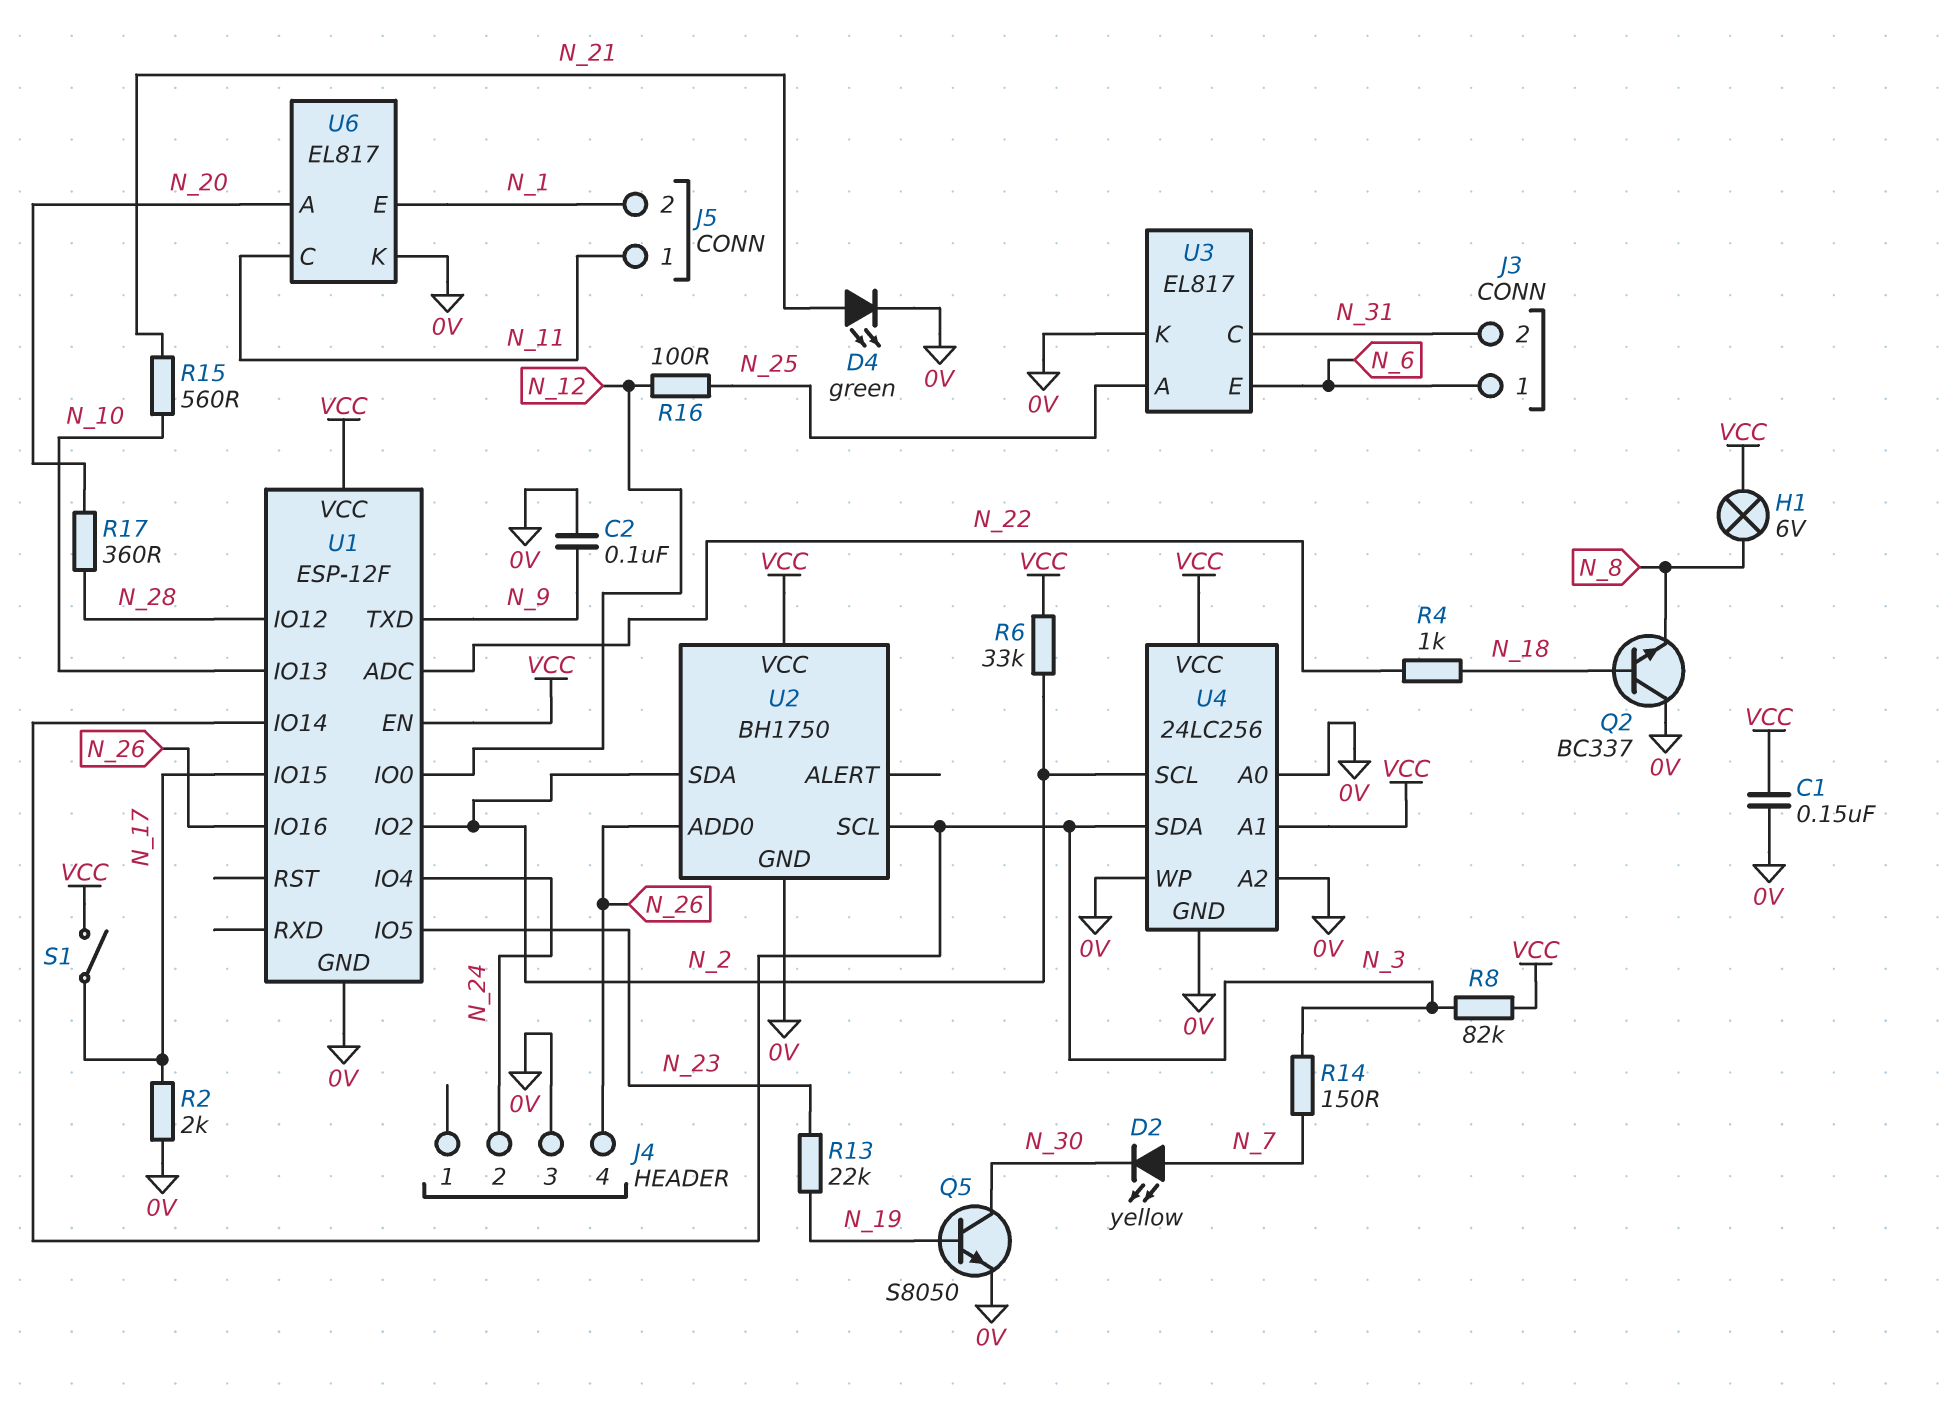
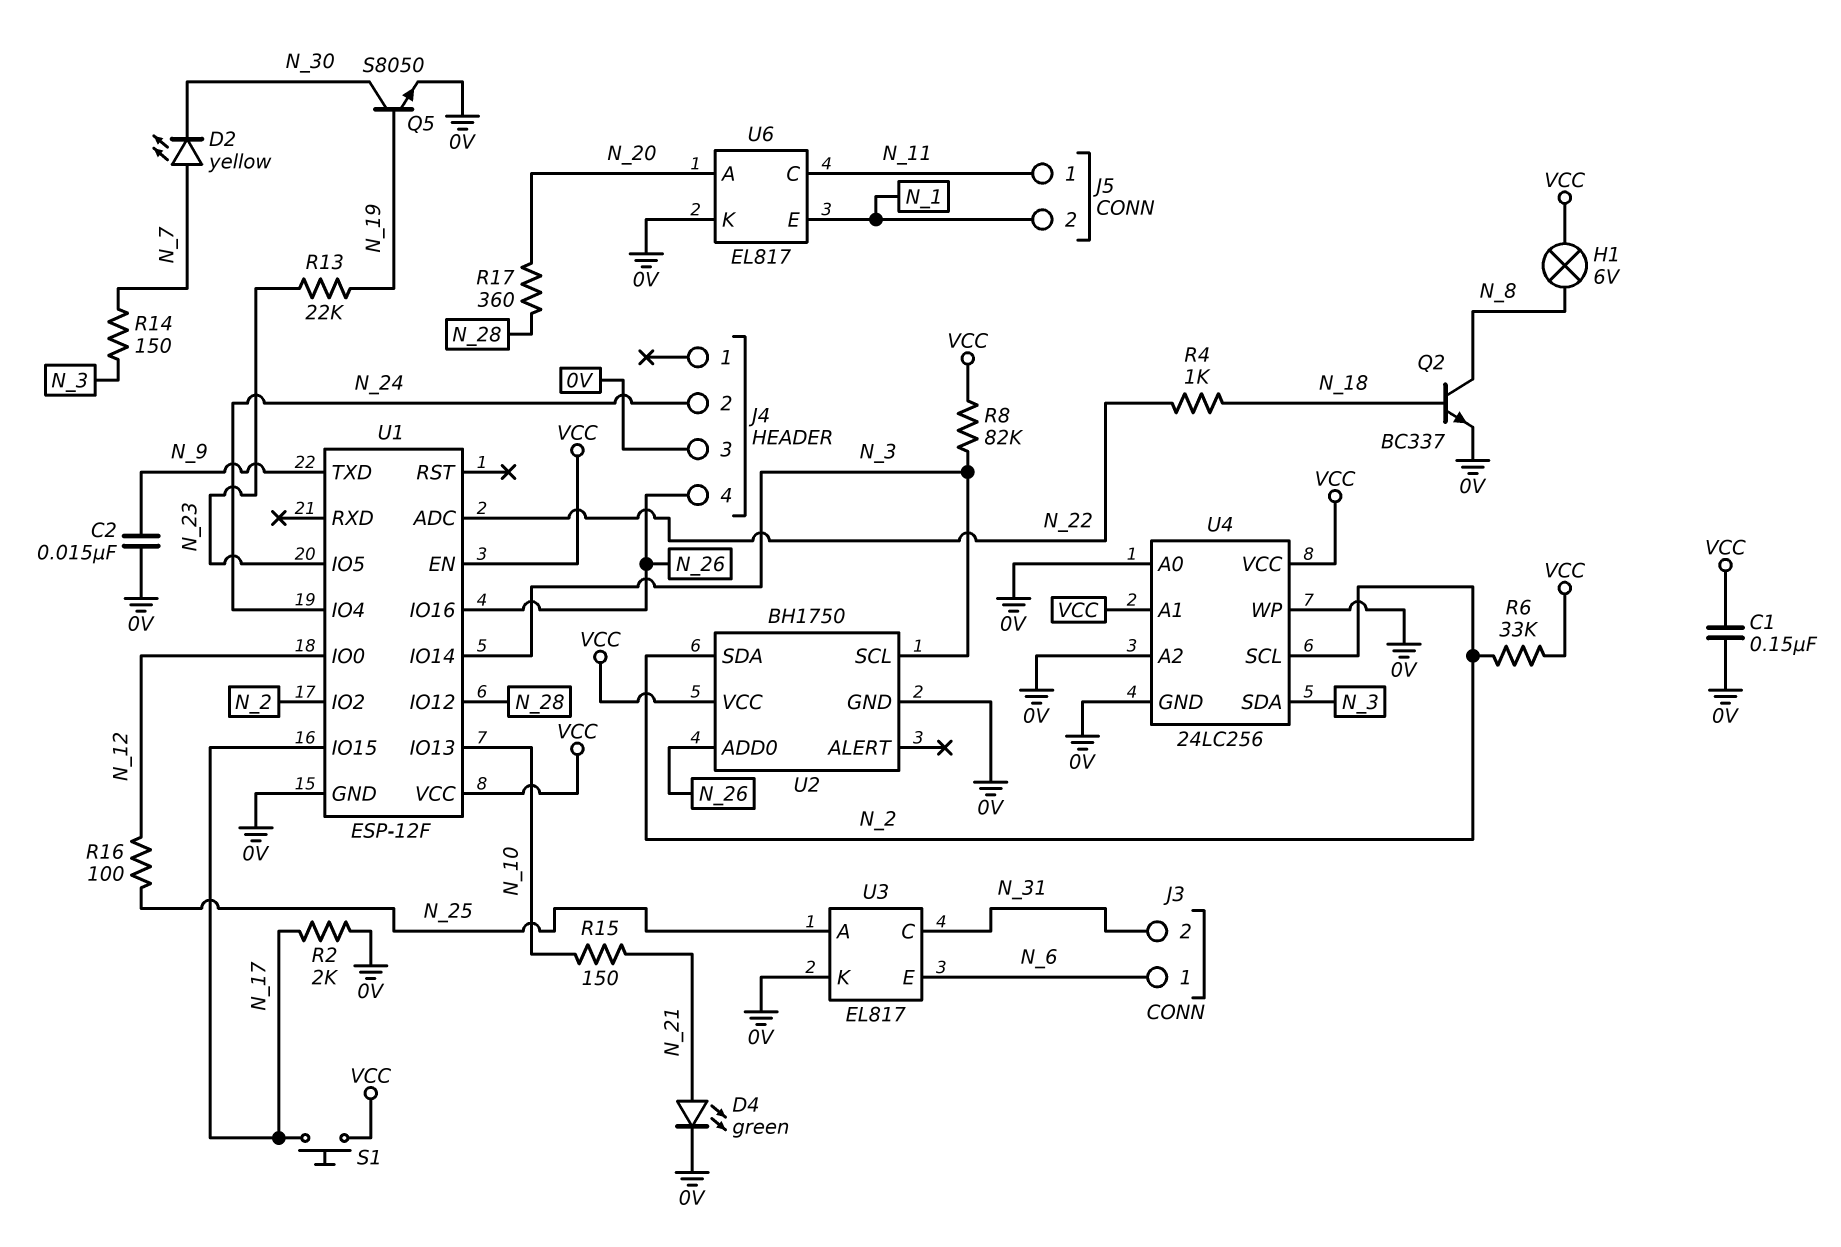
C2: 100nF (0V, N_9) -> 15nF (0V, N_9)
Q2: NPN BC337 (B N_18, C 0V, E N_8) -> NPN BC337 (B N_18, C N_8, E 0V)
R15: 560 (N_10, N_21) -> 150 (N_10, N_21)
S1: switch (N_17, VCC) -> button (N_17, VCC)

